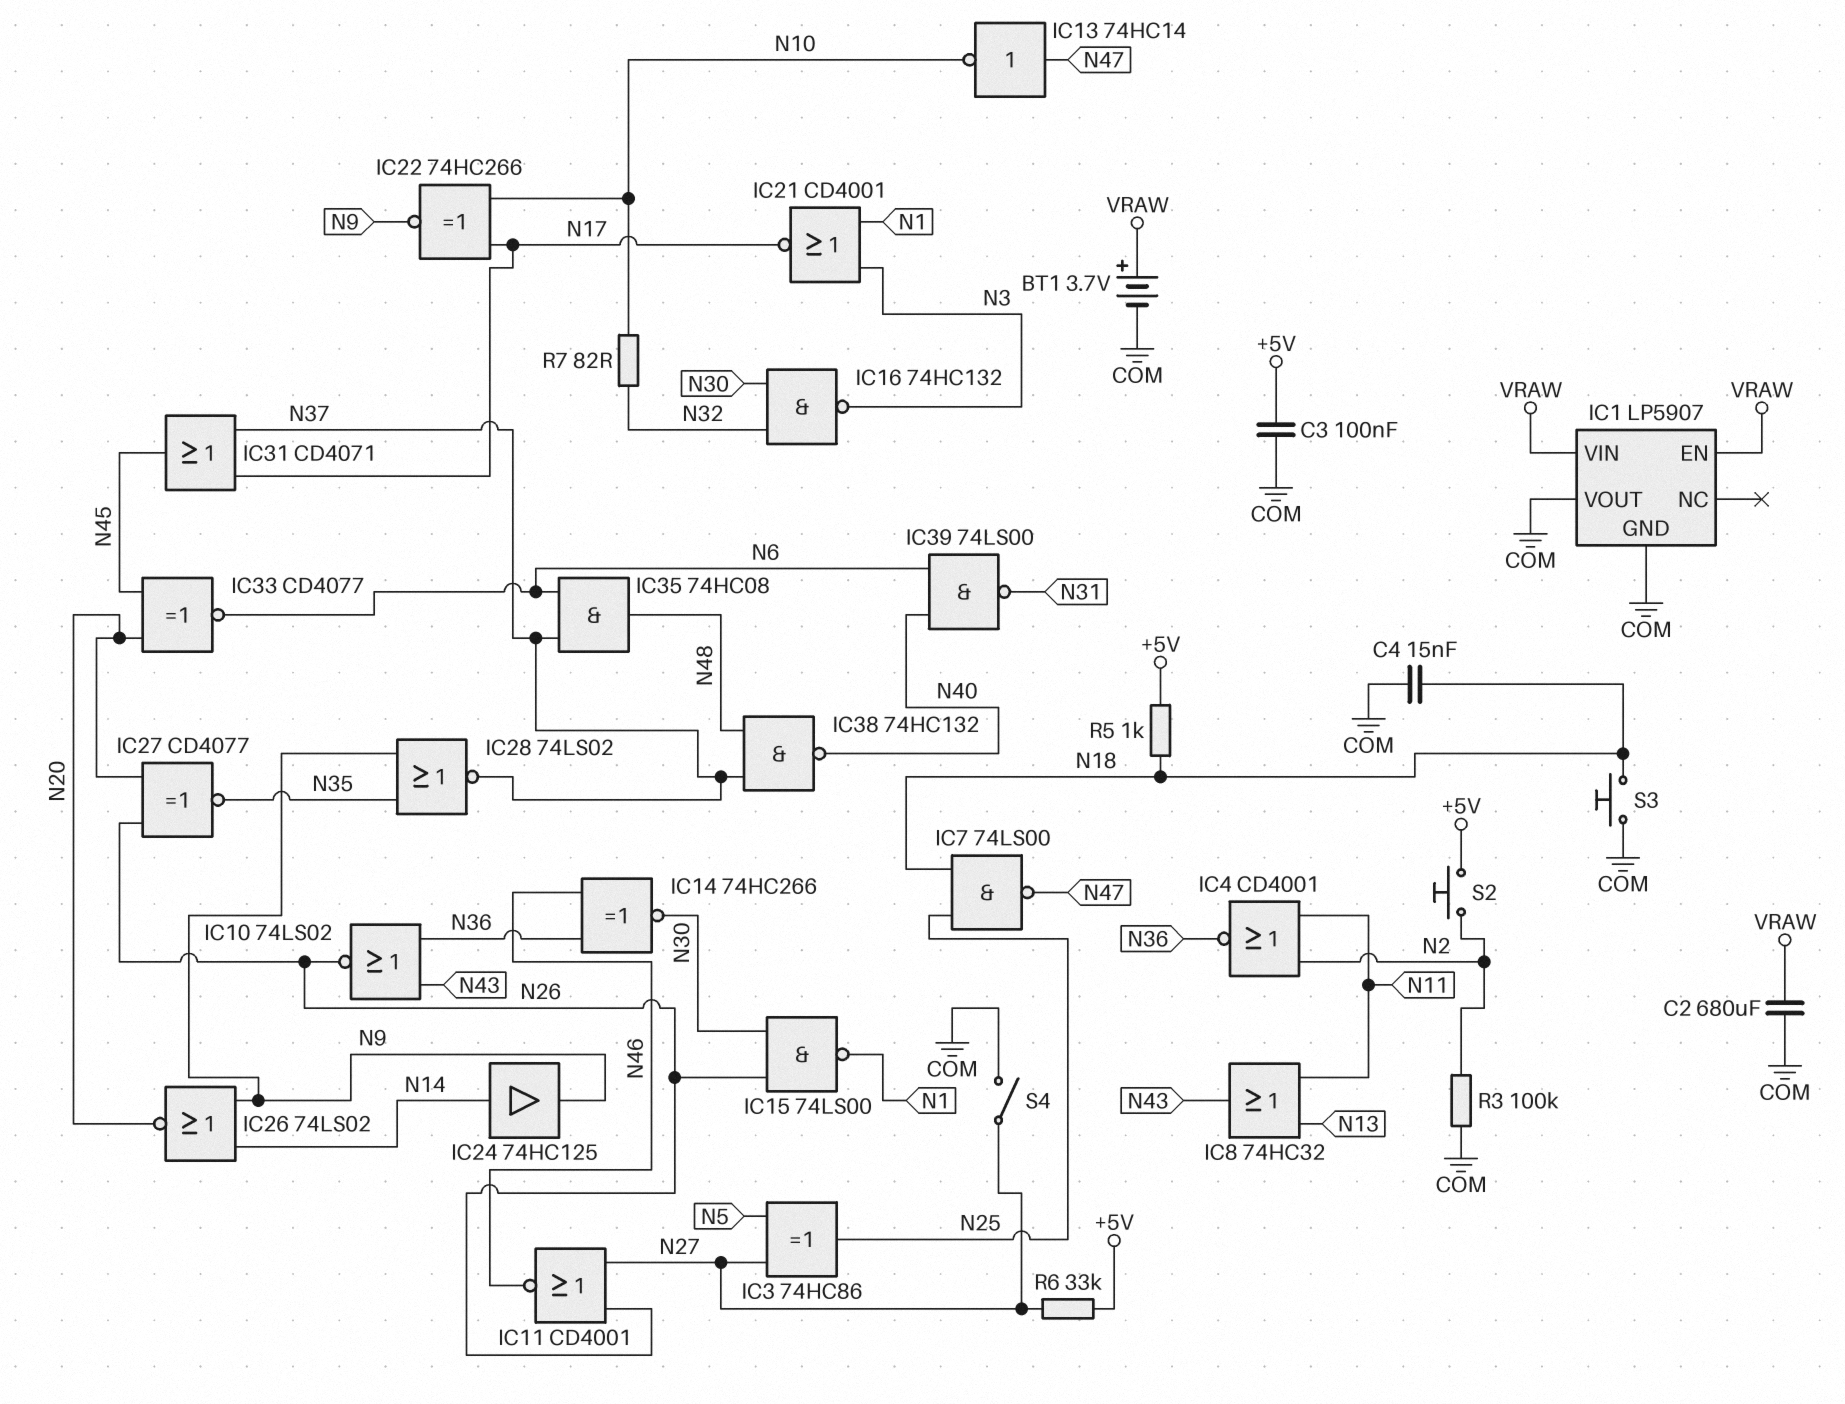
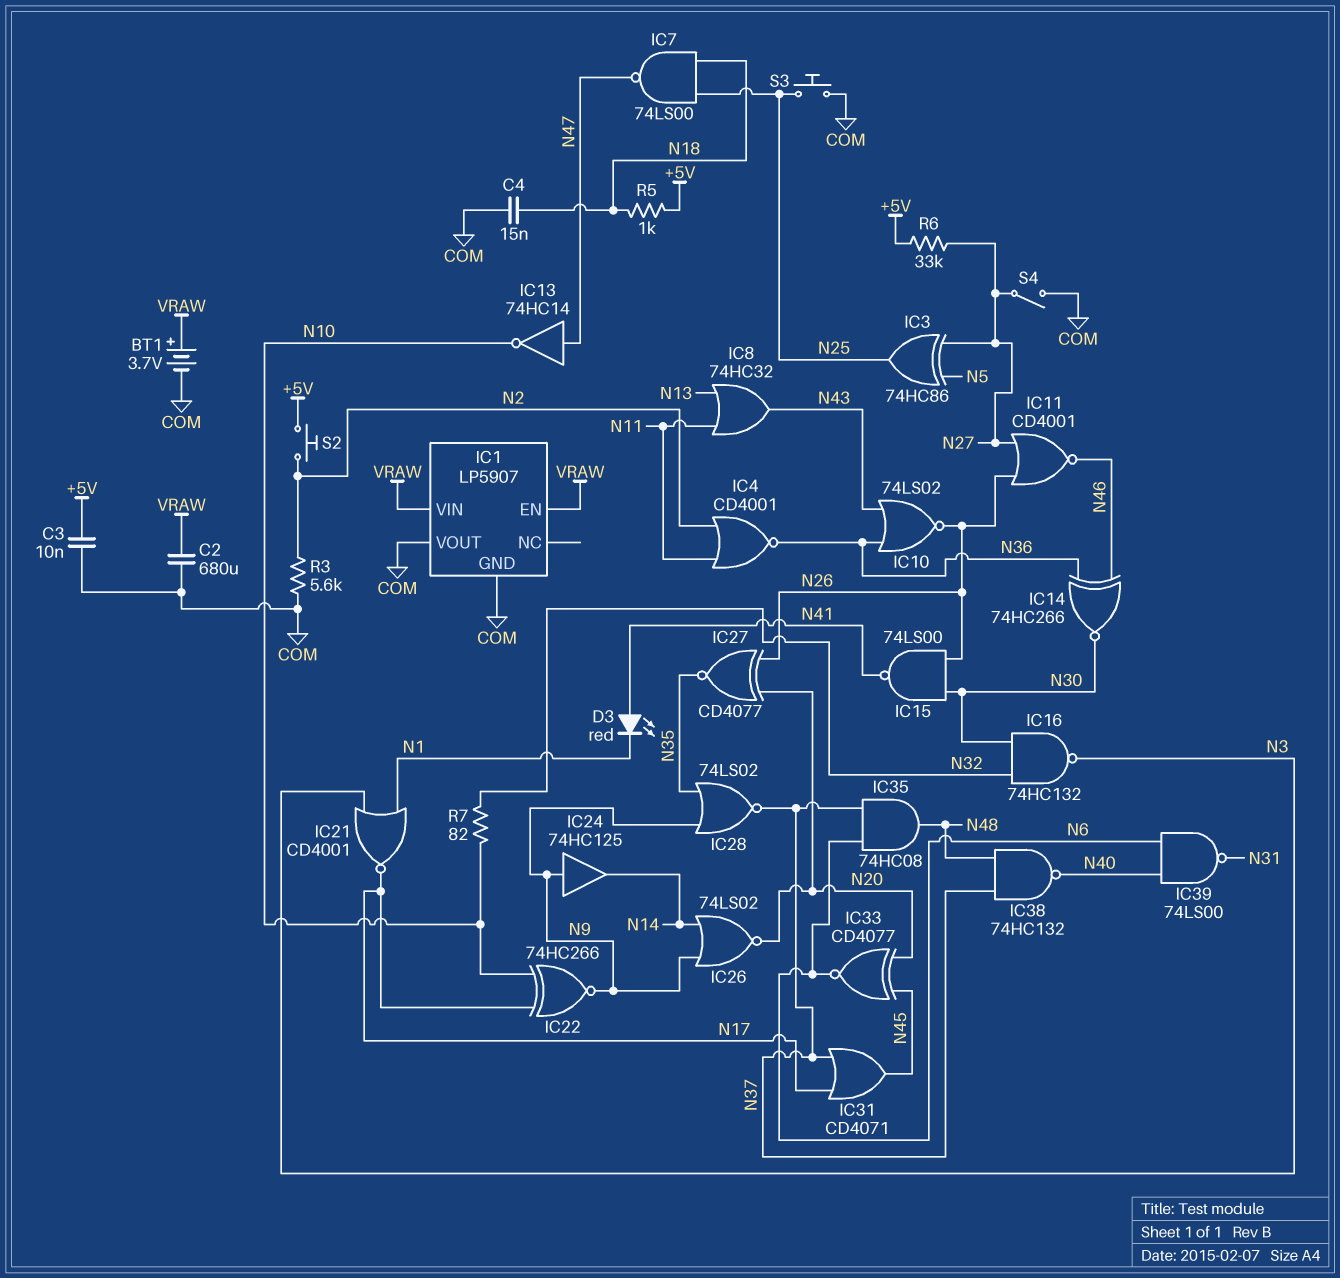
C3: 100nF (+5V, COM) -> 10nF (+5V, COM)
D3: none -> LED red (A N41, K N1)
IC15: NAND 74LS00 (in N26, in N30, out N1) -> NAND 74LS00 (in N26, in N30, out N41)
IC24: buffer 74HC125 (in N14, out N9) -> buffer 74HC125 (in N9, out N14)
R3: 100k (COM, N2) -> 5.6k (COM, N2)
S3: button (COM, N18) -> button (COM, N25)

